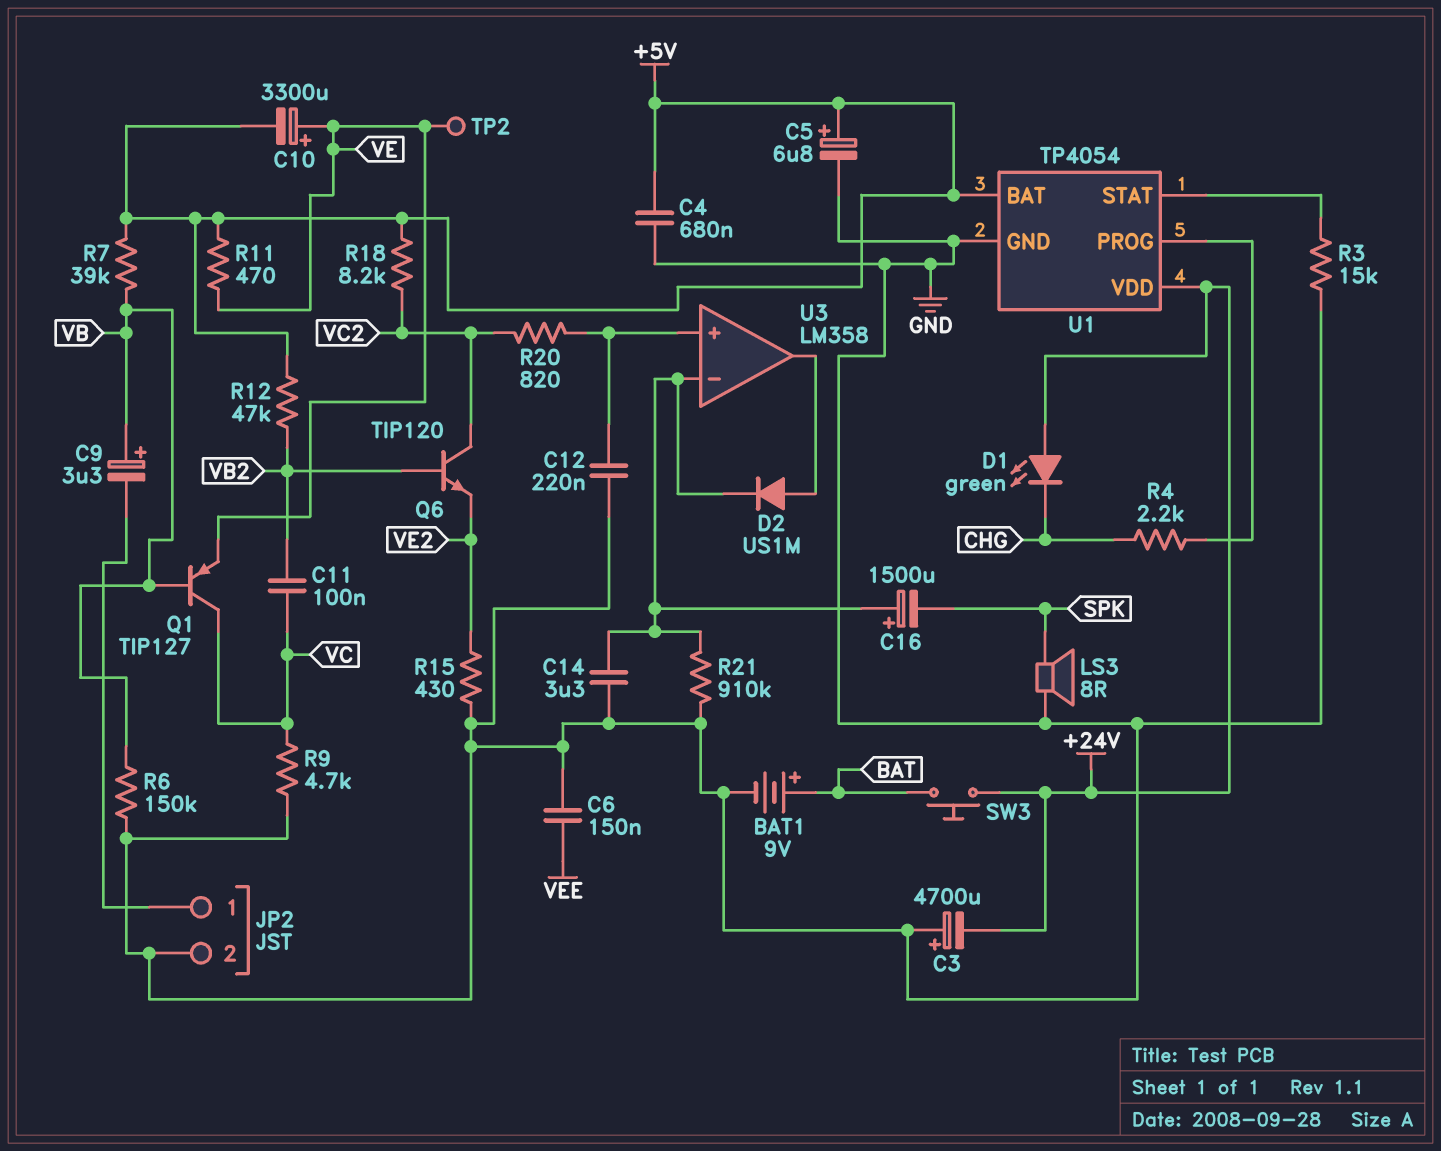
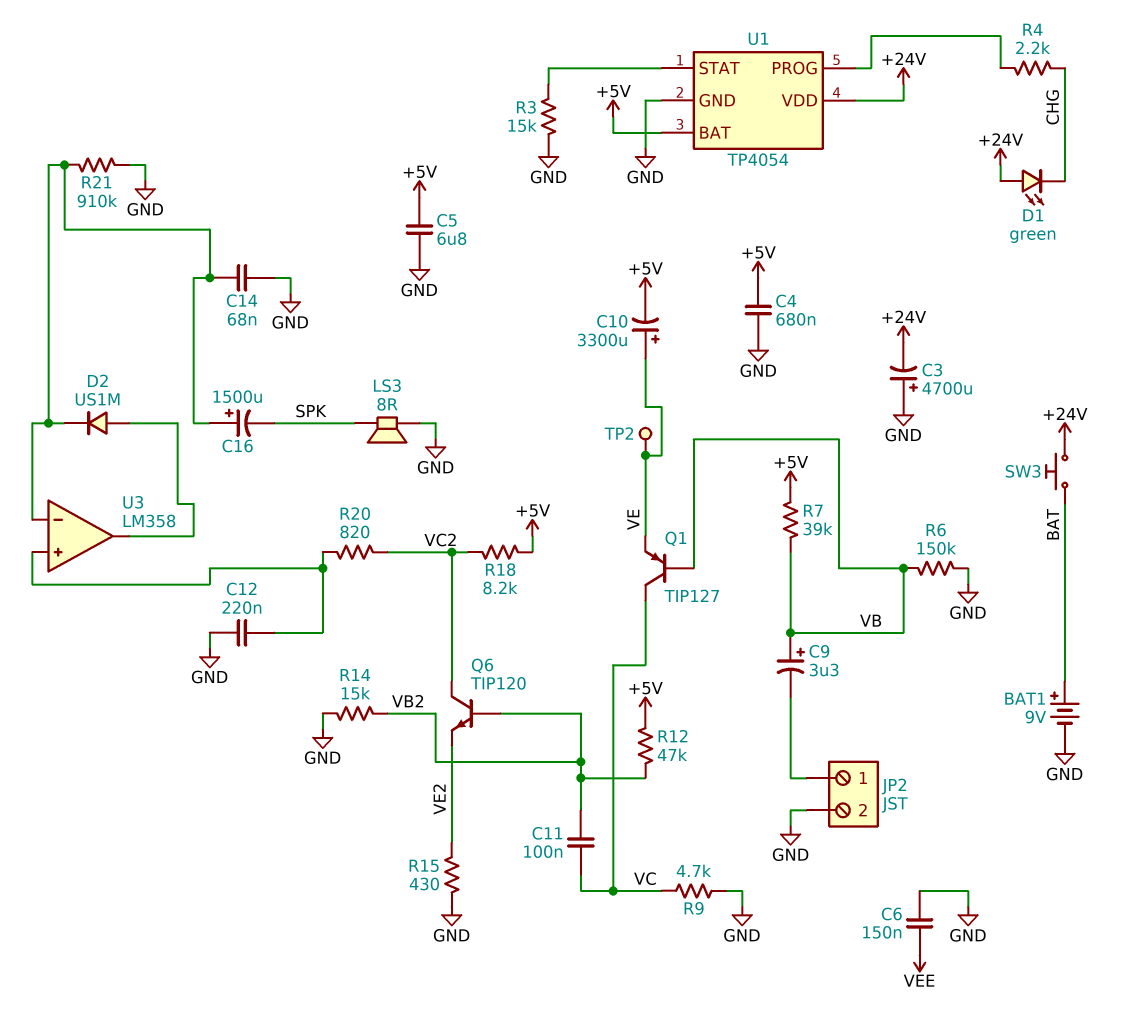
C5: 6.8uF (plus +5V, minus GND) -> 6.8uF (+5V, GND)
C14: 3.3uF (GND, U3/in-) -> 68nF (GND, U3/in-)
R11: 470 (+5V, VE) -> none
R14: none -> 15k (GND, VB2)

